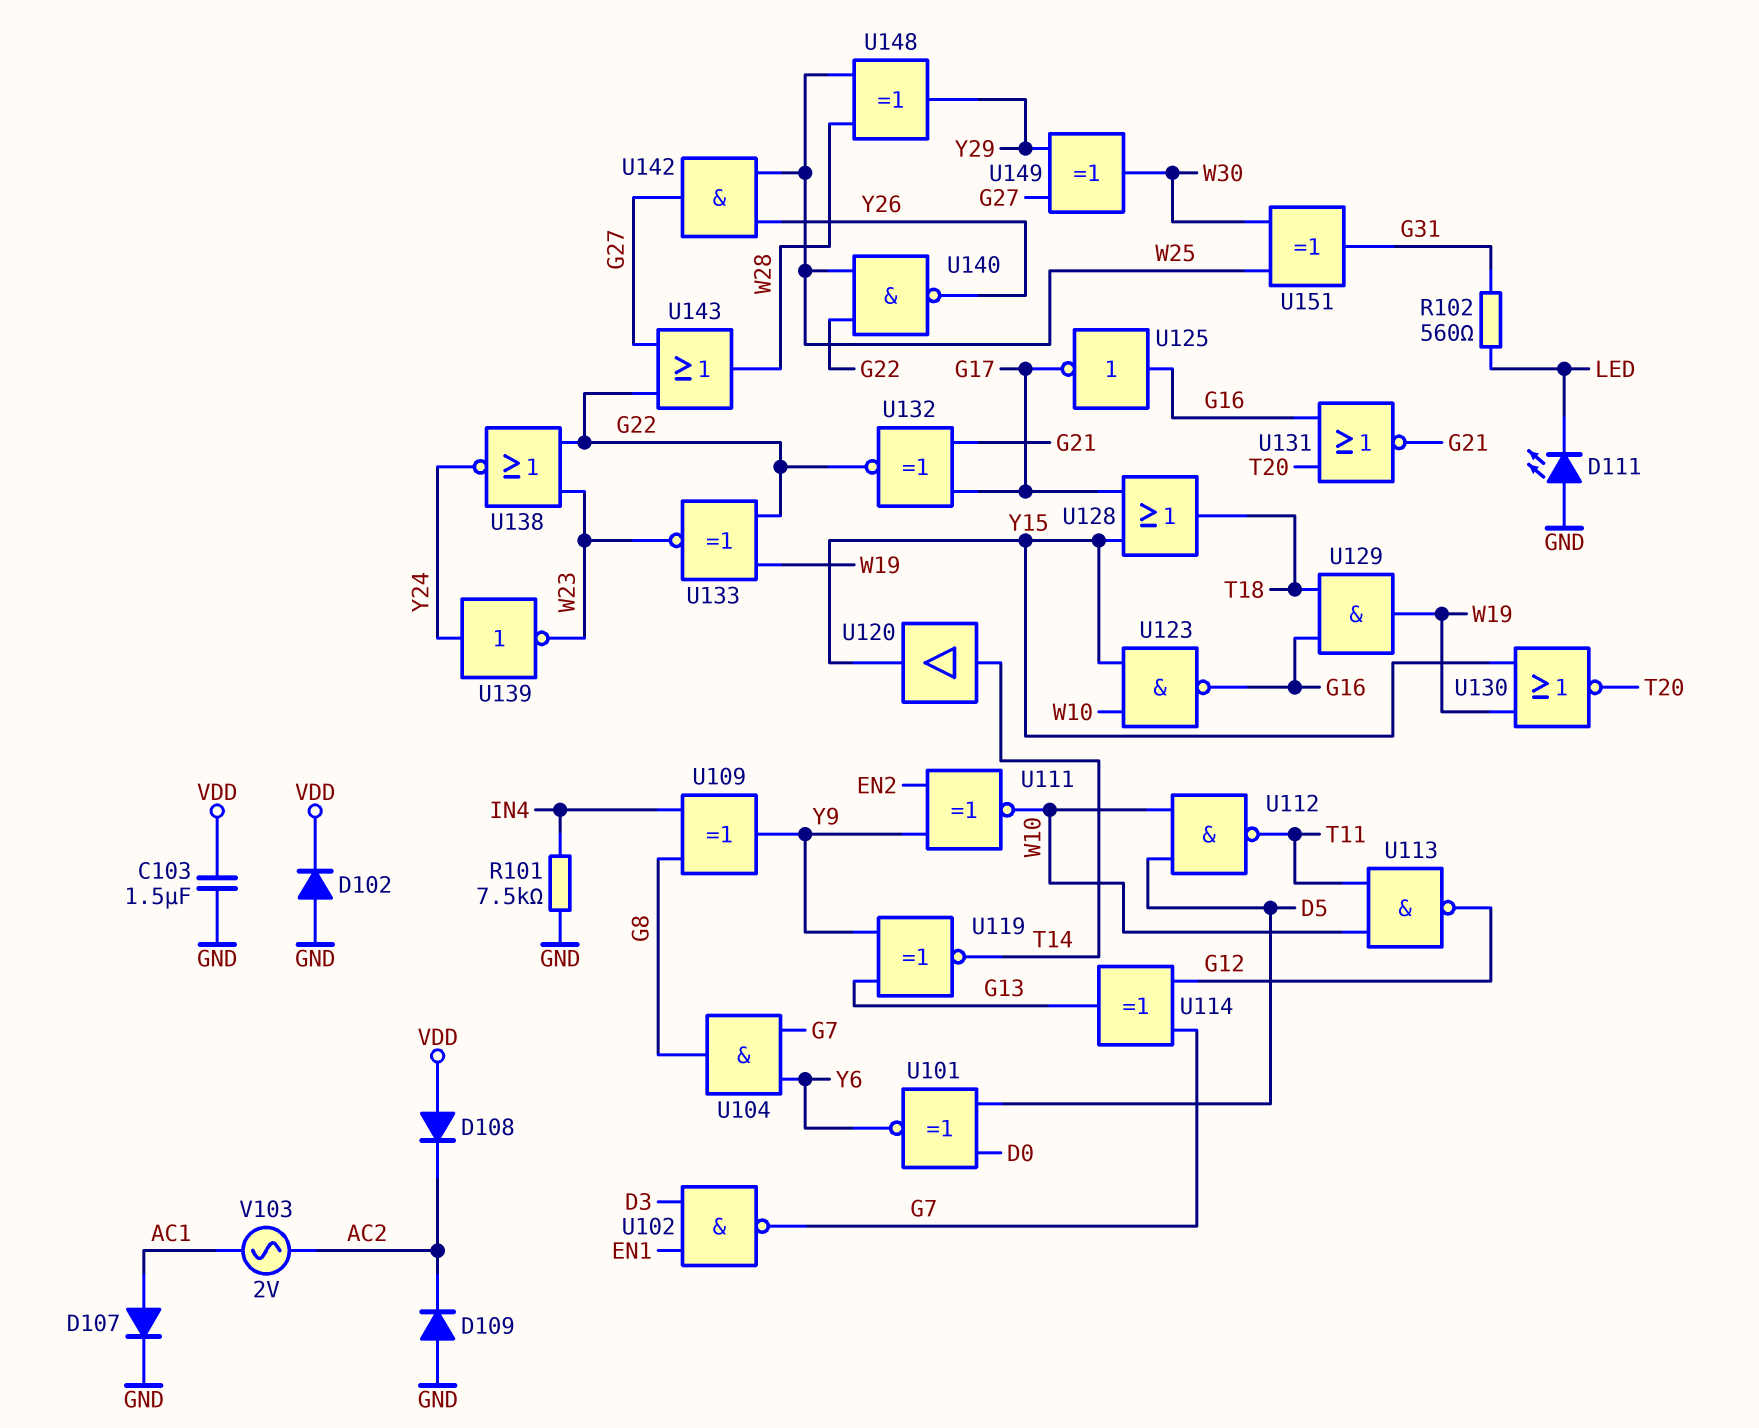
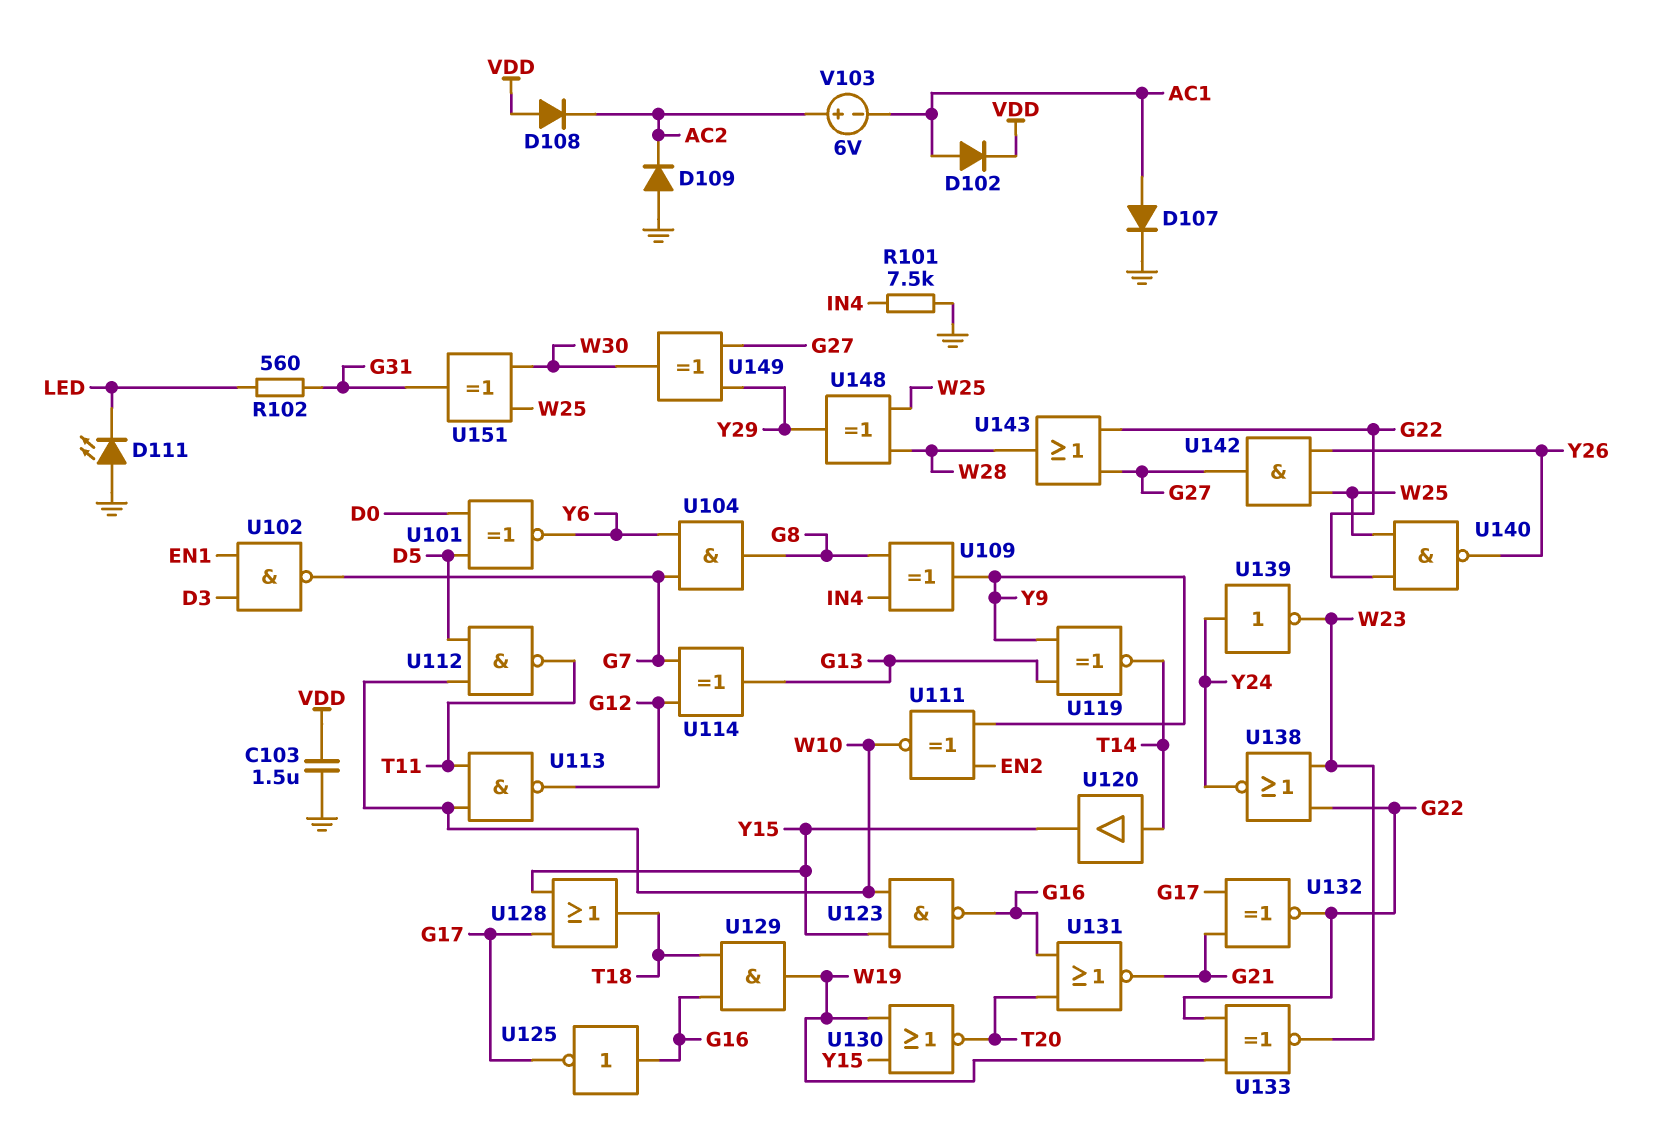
D102: diode (A GND, K VDD) -> diode (A AC1, K VDD)
V103: AC 2V (AC1, AC2) -> 6V (plus AC2, minus AC1)

